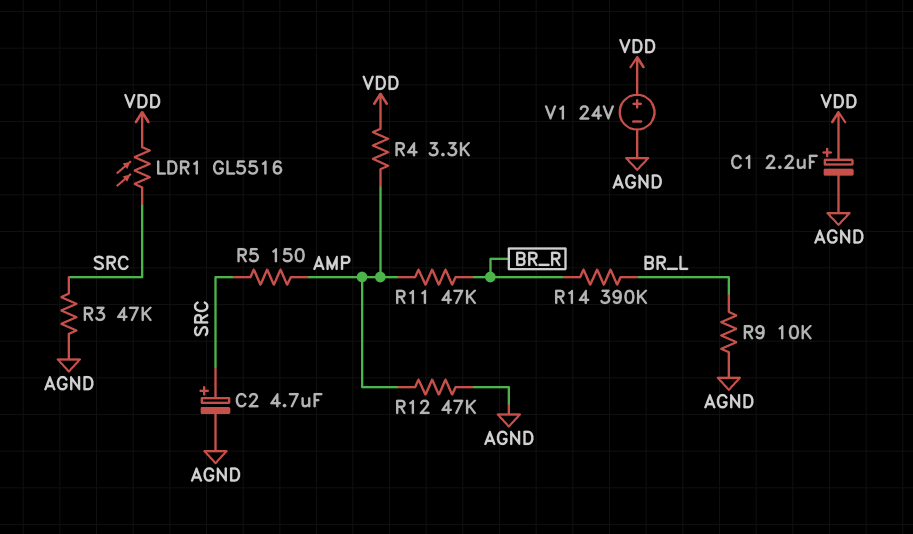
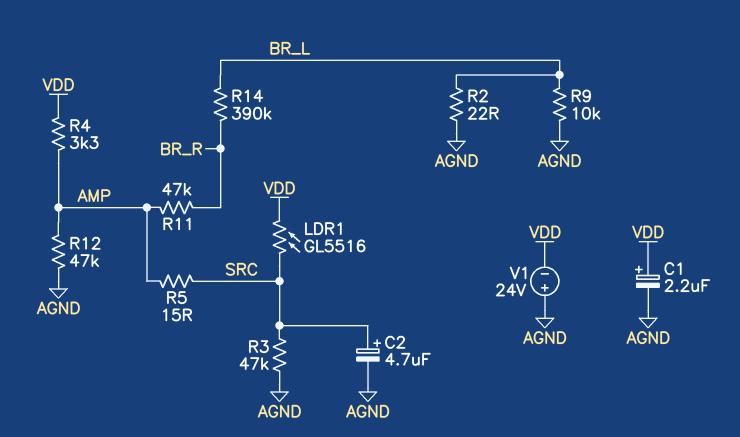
R2: none -> 22 (AGND, BR_L)
R5: 150 (AMP, SRC) -> 15 (AMP, SRC)
V1: 24V (plus VDD, minus AGND) -> 24V (plus AGND, minus VDD)

